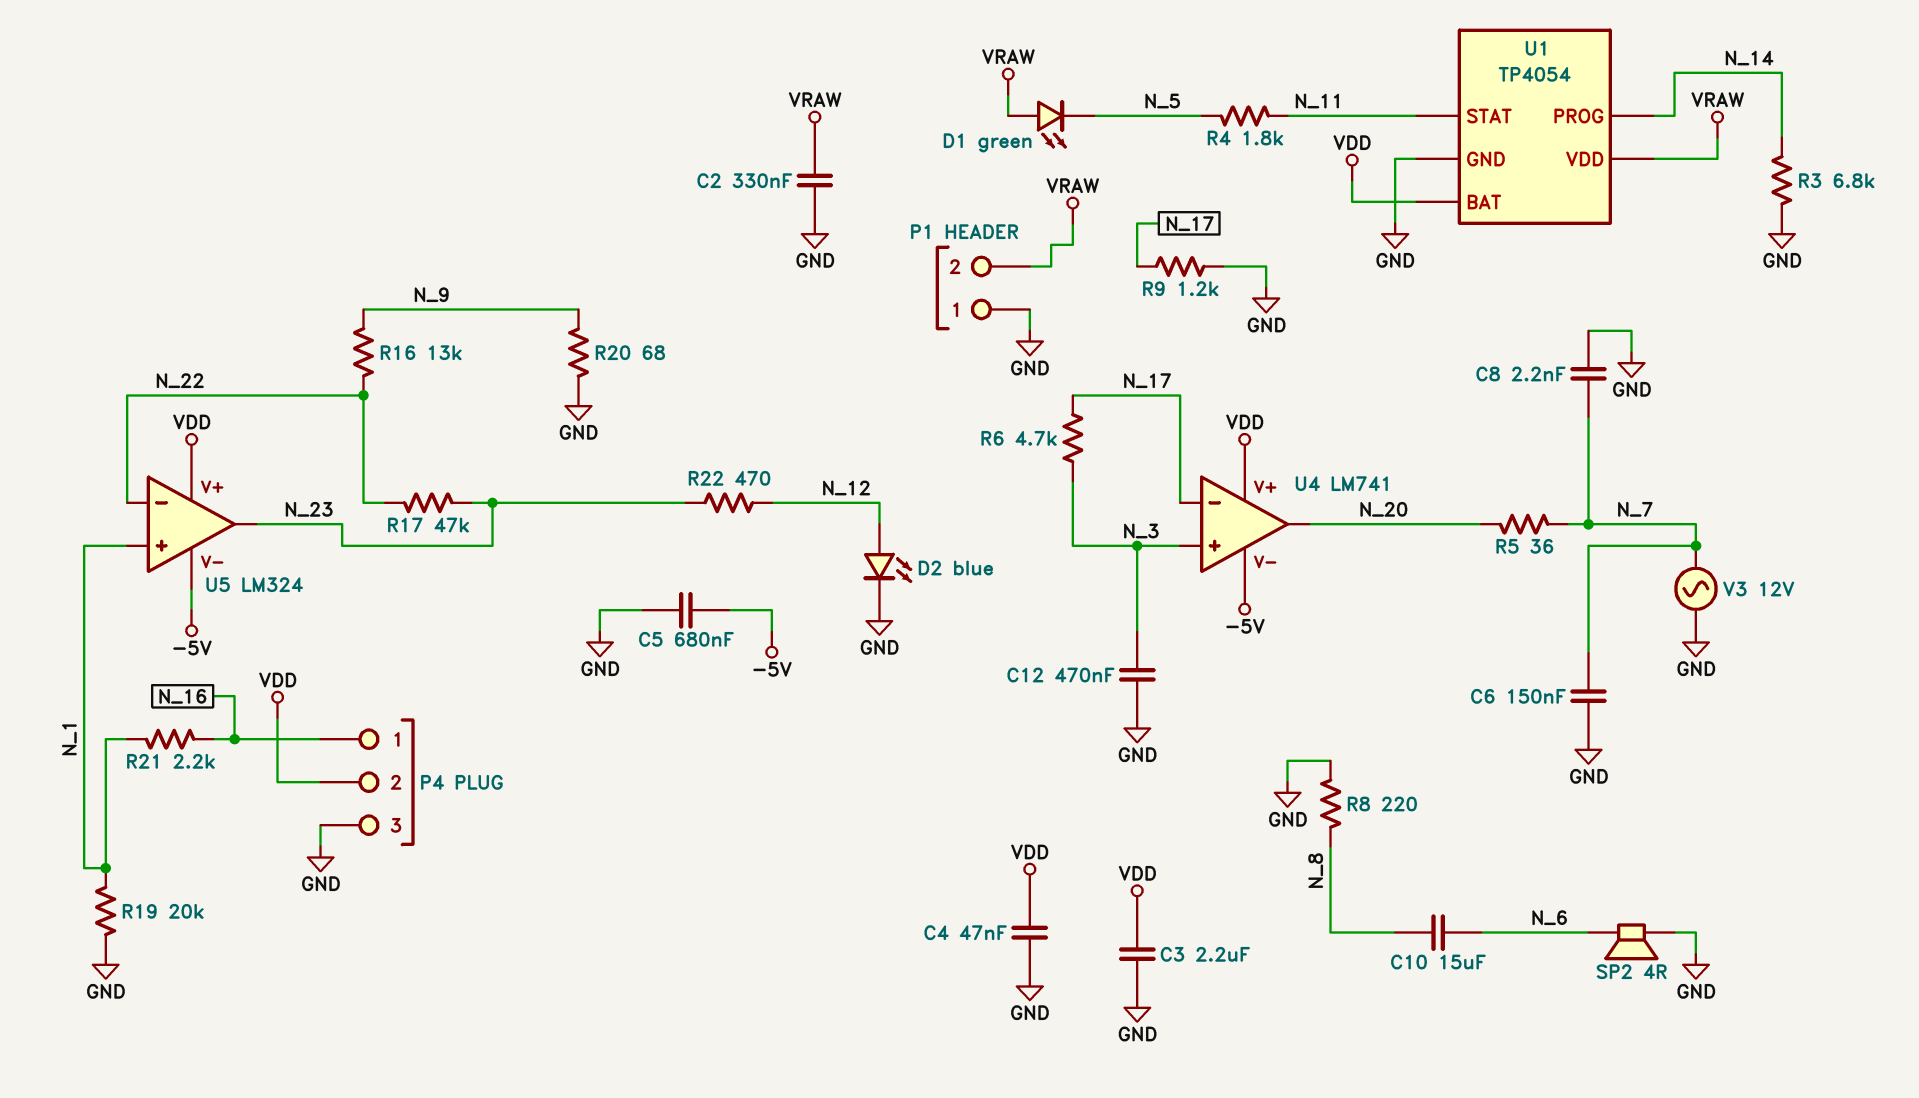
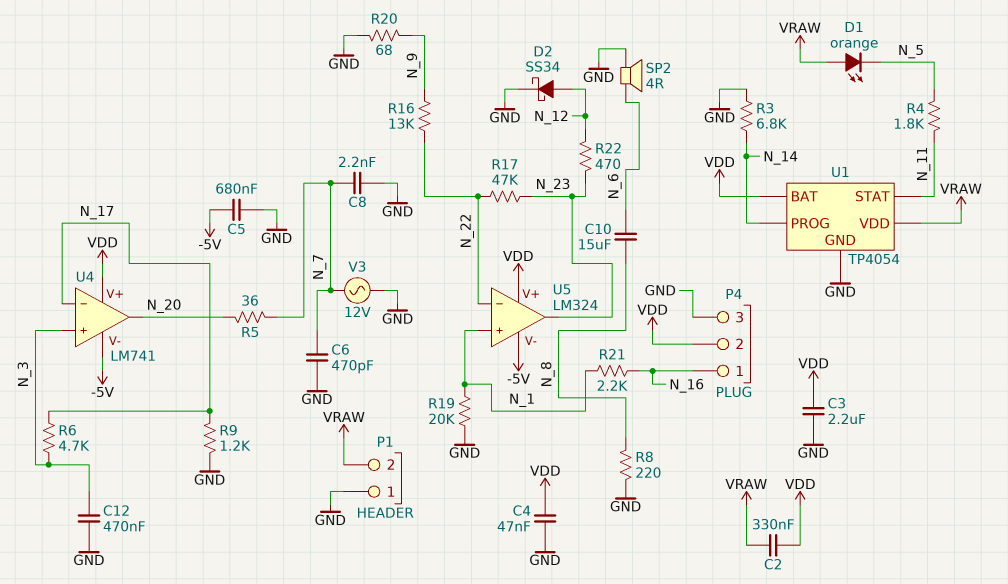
C2: 330nF (GND, VRAW) -> 330nF (VDD, VRAW)
C6: 150nF (GND, N_7) -> 470pF (GND, N_7)
D1: LED green (A VRAW, K N_5) -> LED orange (A VRAW, K N_5)
D2: LED blue (A N_12, K GND) -> schottky SS34 (A N_12, K GND)

